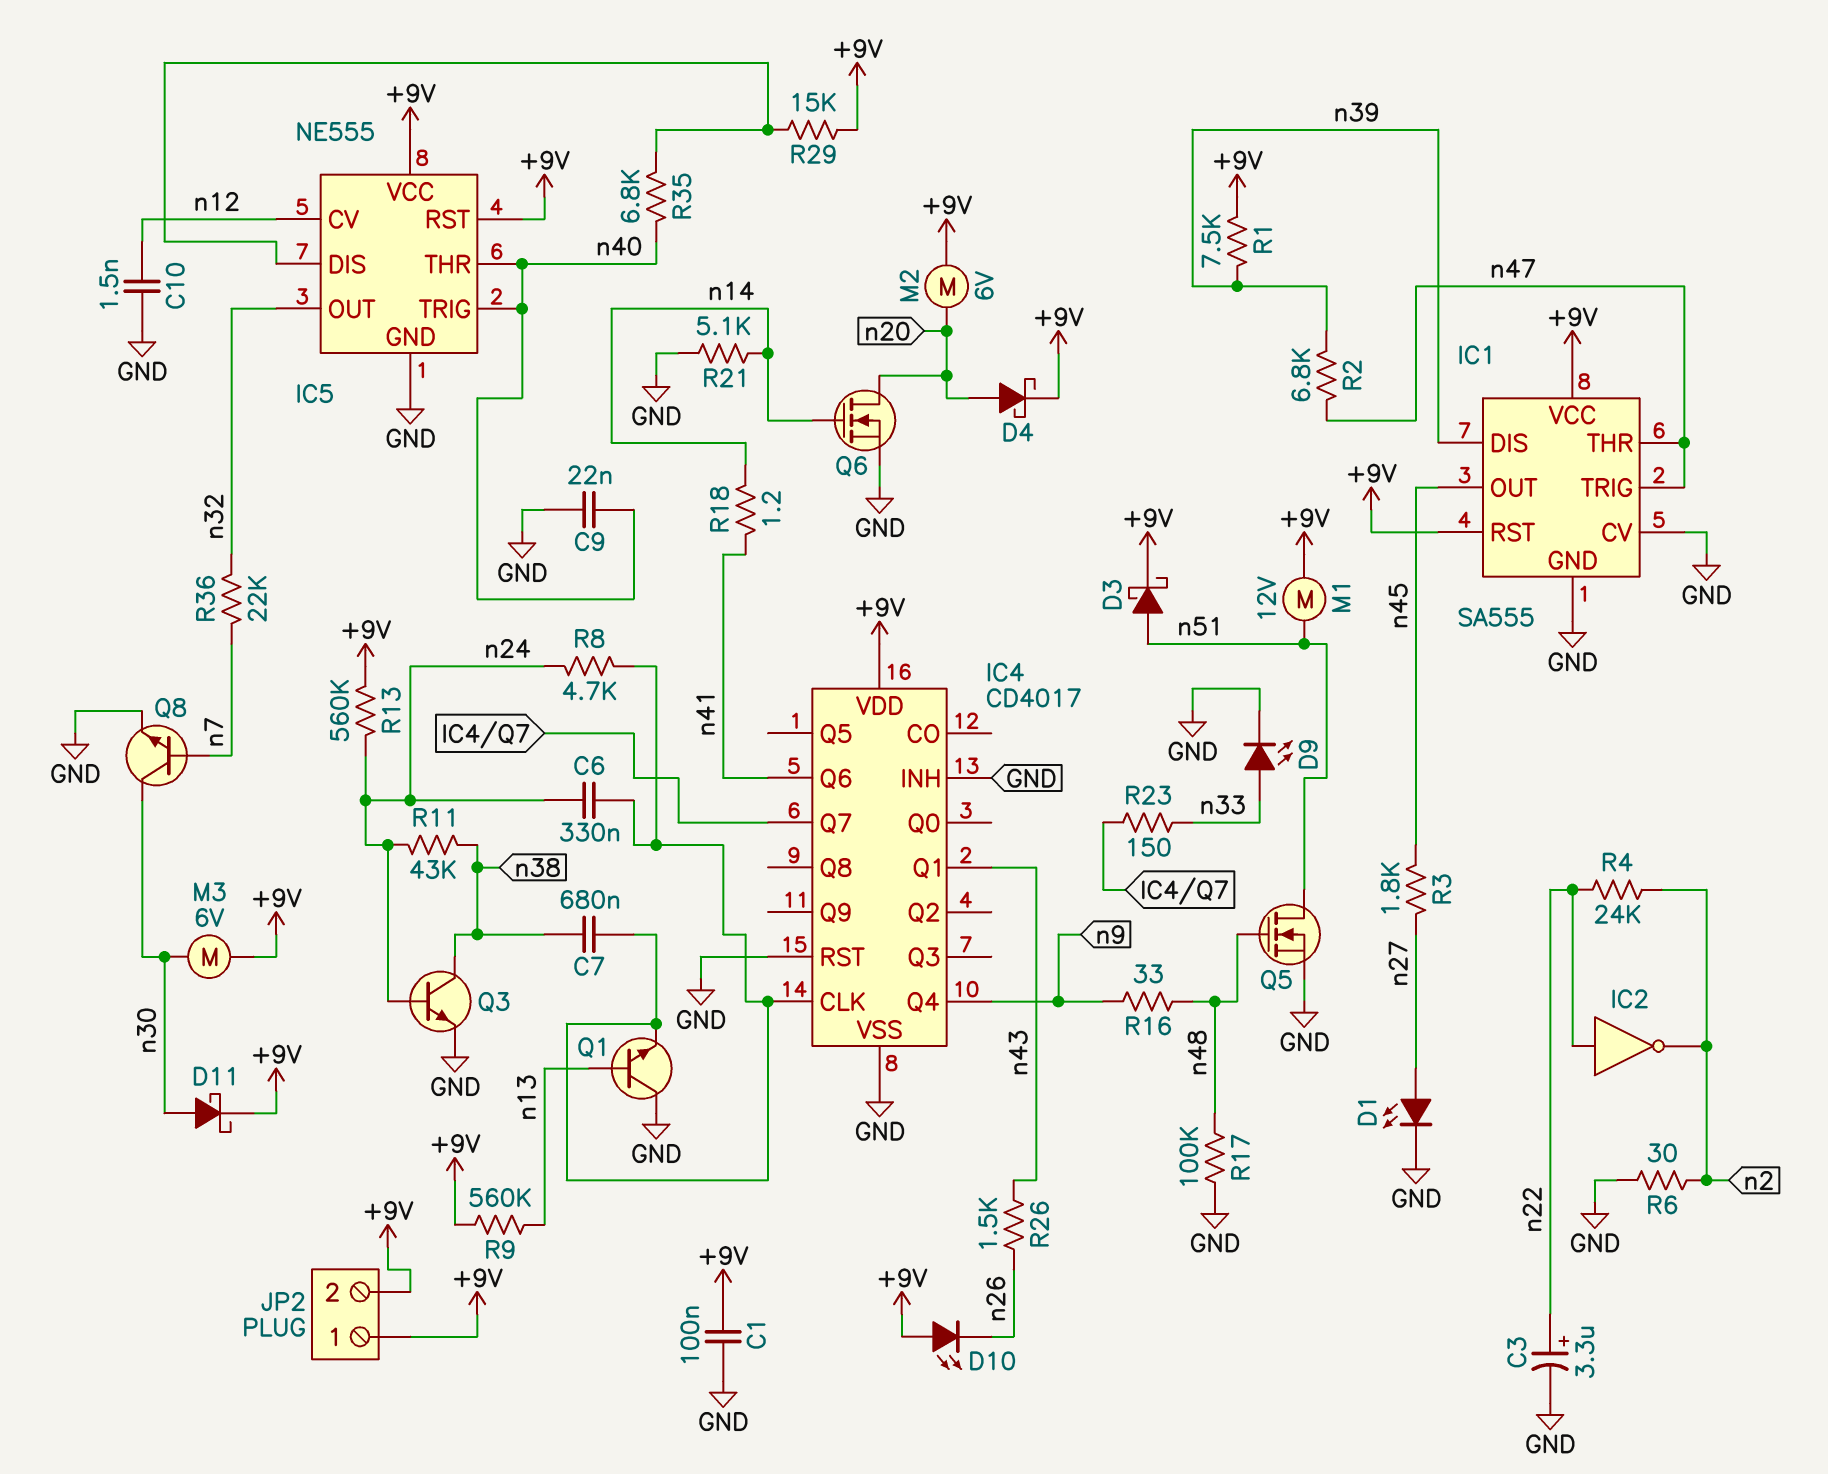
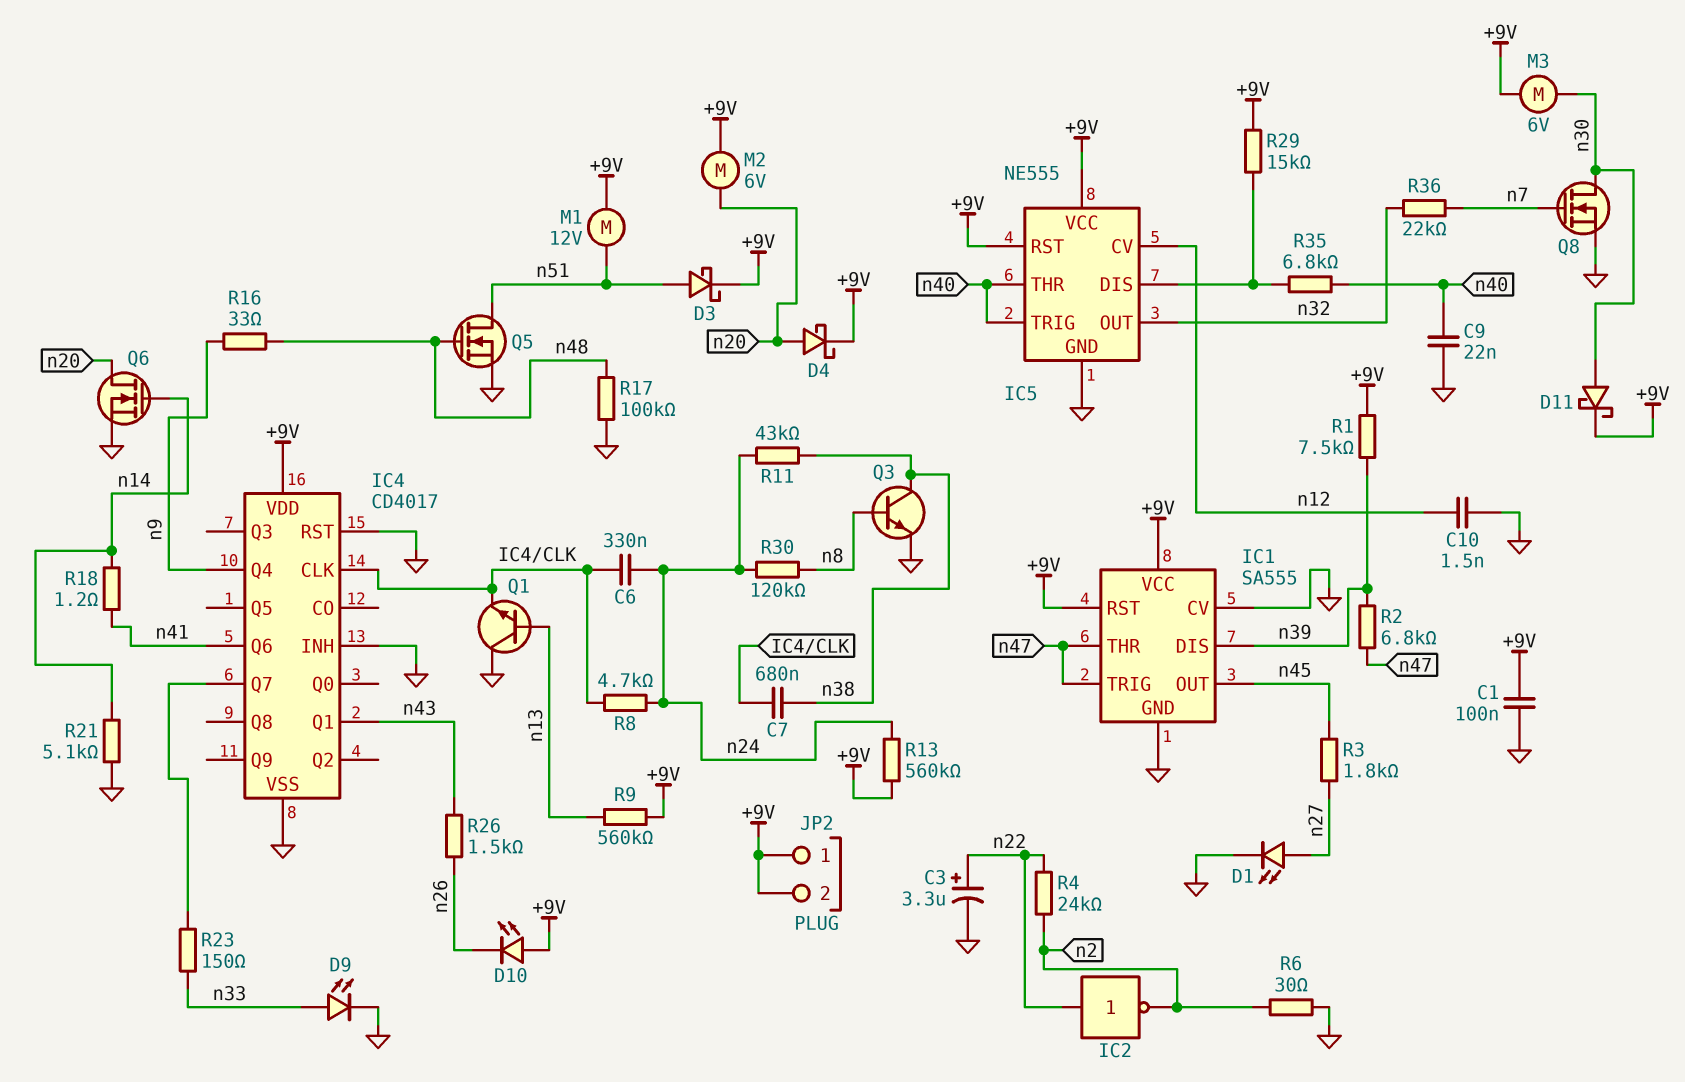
Q3: NPN (B n24, C n38, E GND) -> NPN (B n8, C n38, E GND)
Q8: NPN (B n7, C n30, E GND) -> NMOS (G n7, D n30, S GND)
R30: none -> 120k (n8, n24)

